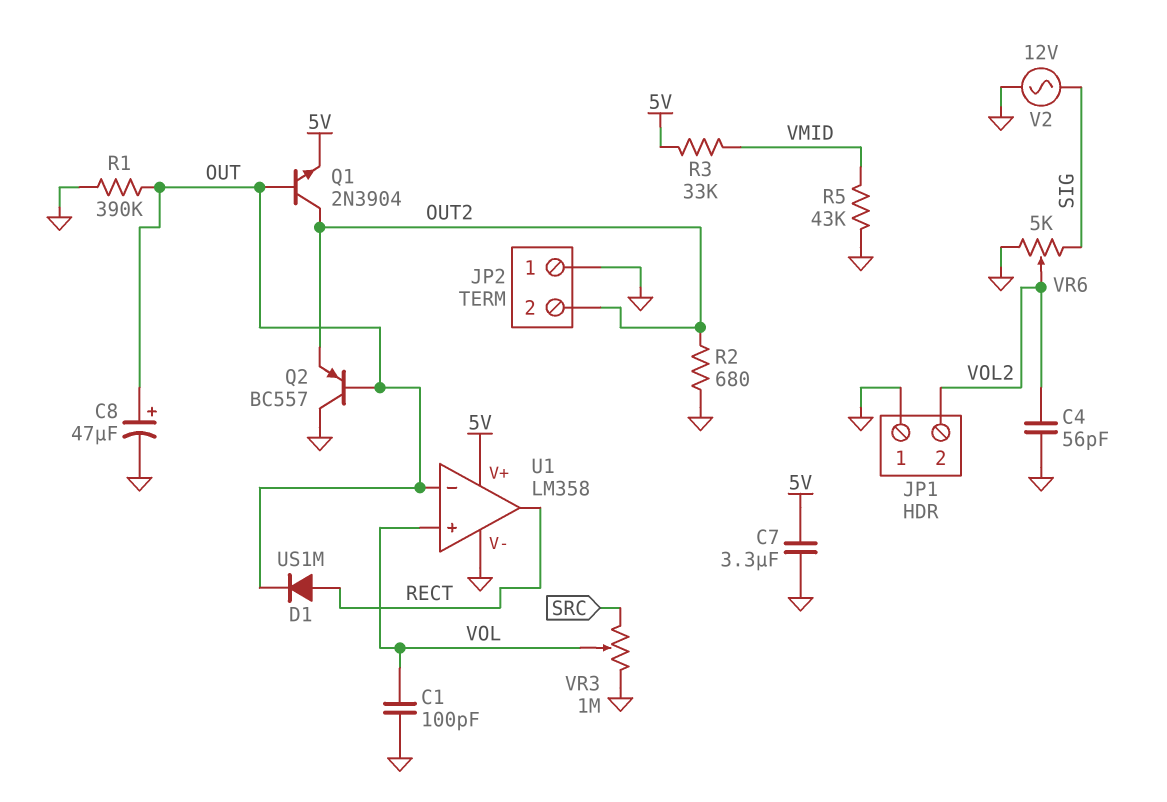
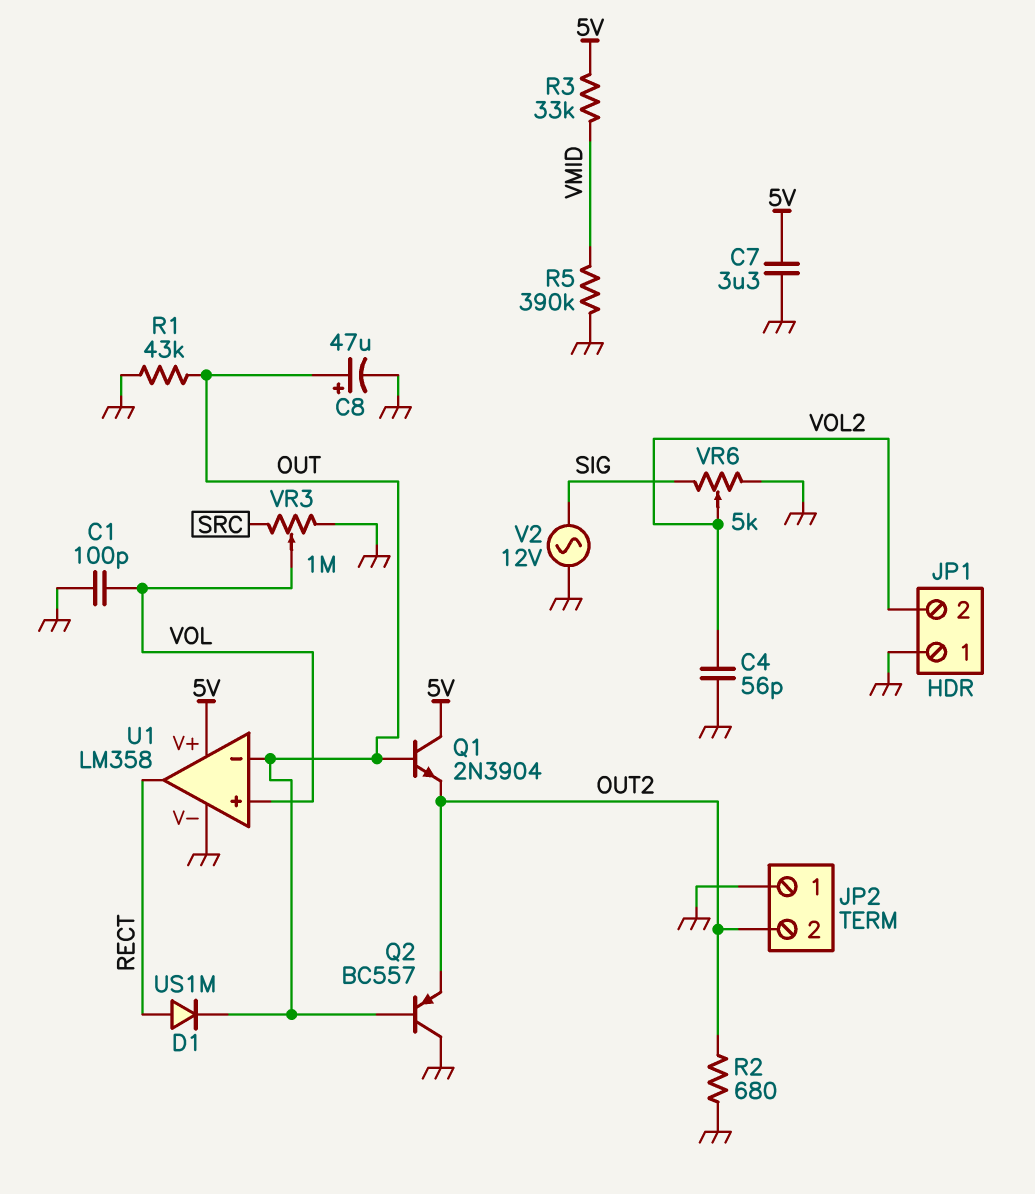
Q1: NPN 2N3904 (B OUT, C OUT2, E 5V) -> NPN 2N3904 (B OUT, C 5V, E OUT2)
R1: 390k (GND, OUT) -> 43k (GND, OUT)
R5: 43k (GND, VMID) -> 390k (GND, VMID)

